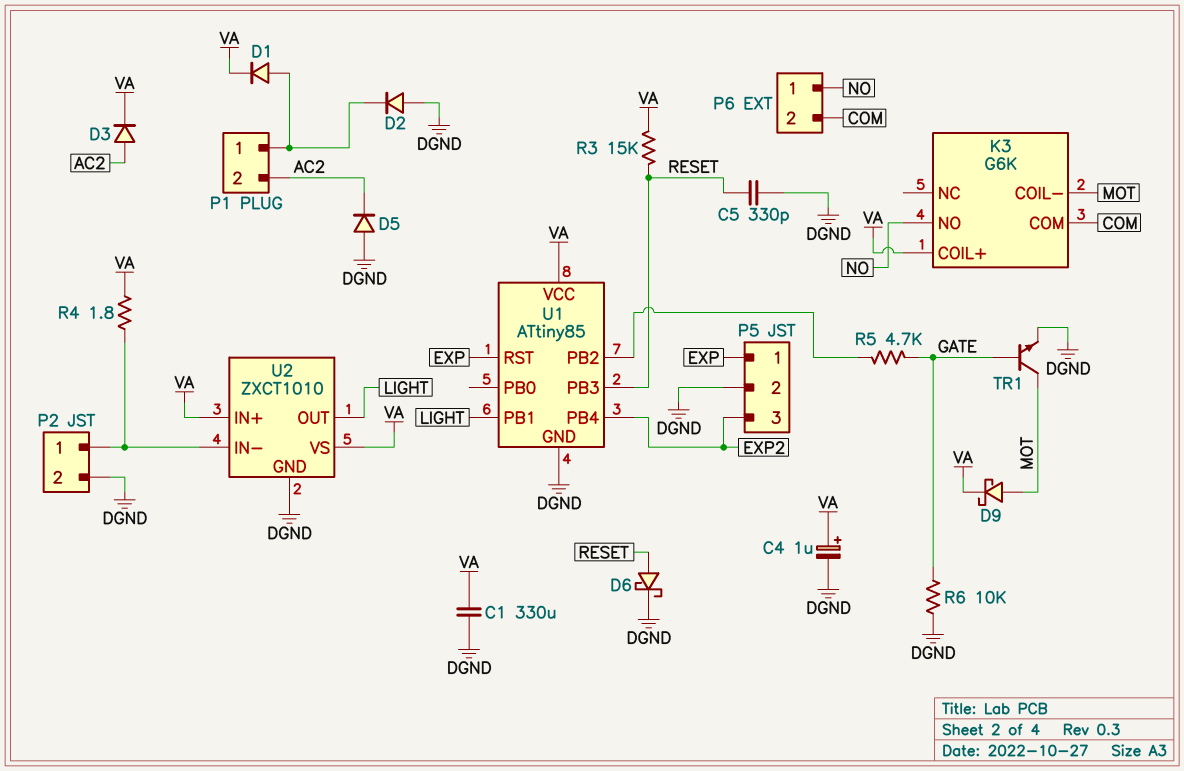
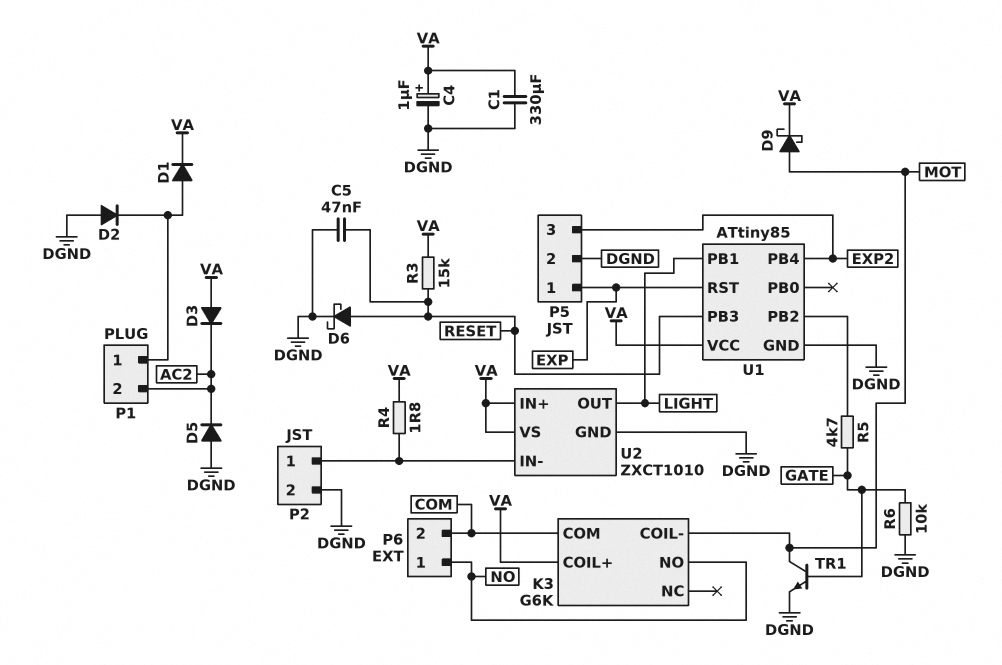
C5: 330pF (DGND, RESET) -> 47nF (DGND, RESET)
D3: diode (A AC2, K VA) -> diode (A VA, K AC2)

